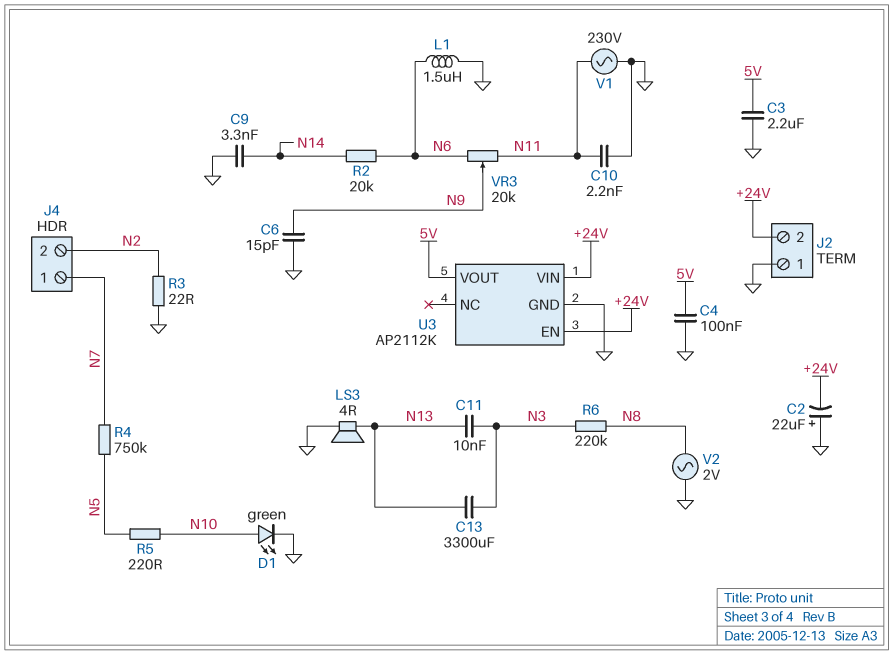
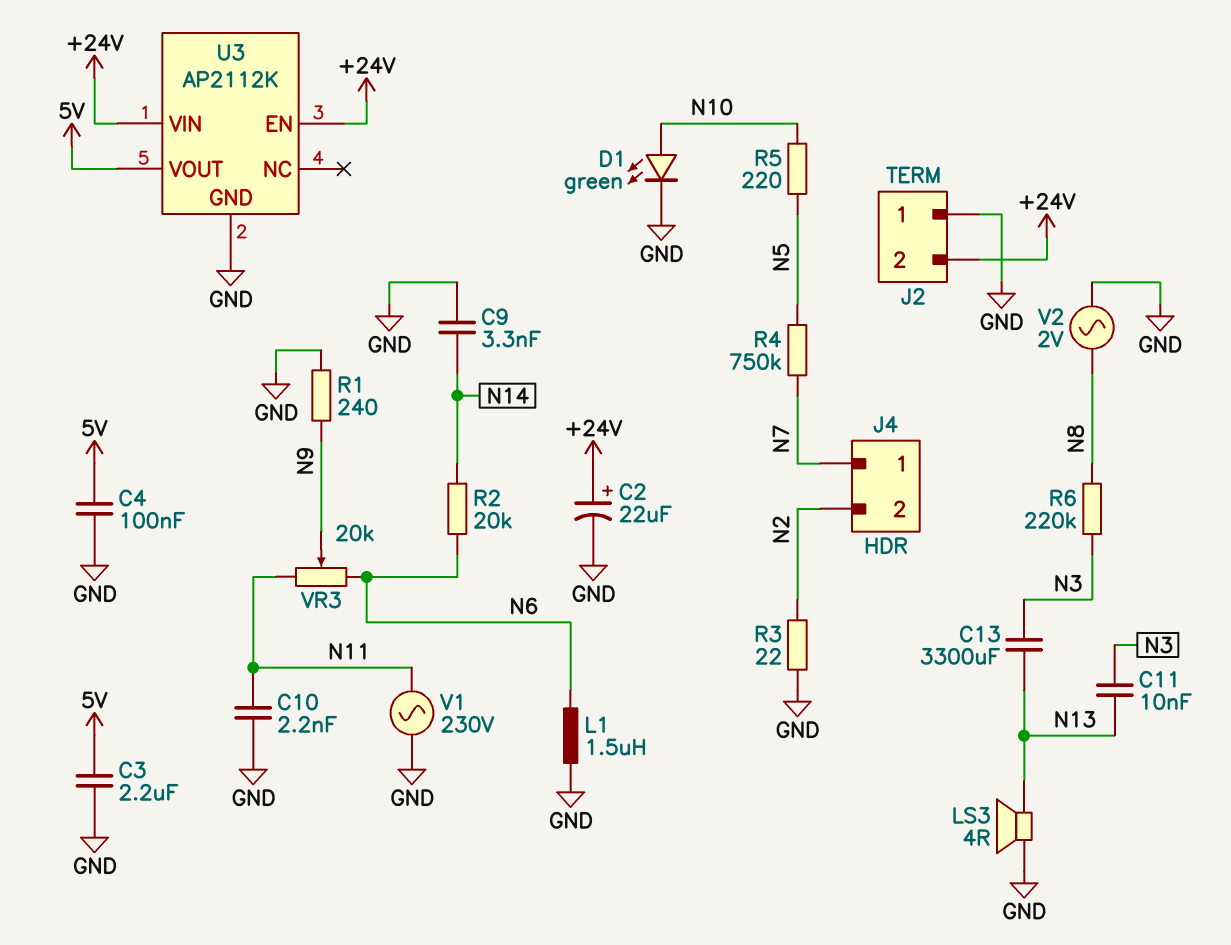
C2: 22uF (plus GND, minus +24V) -> 22uF (plus +24V, minus GND)
C6: 15pF (GND, N9) -> none
R1: none -> 240 (GND, N9)

